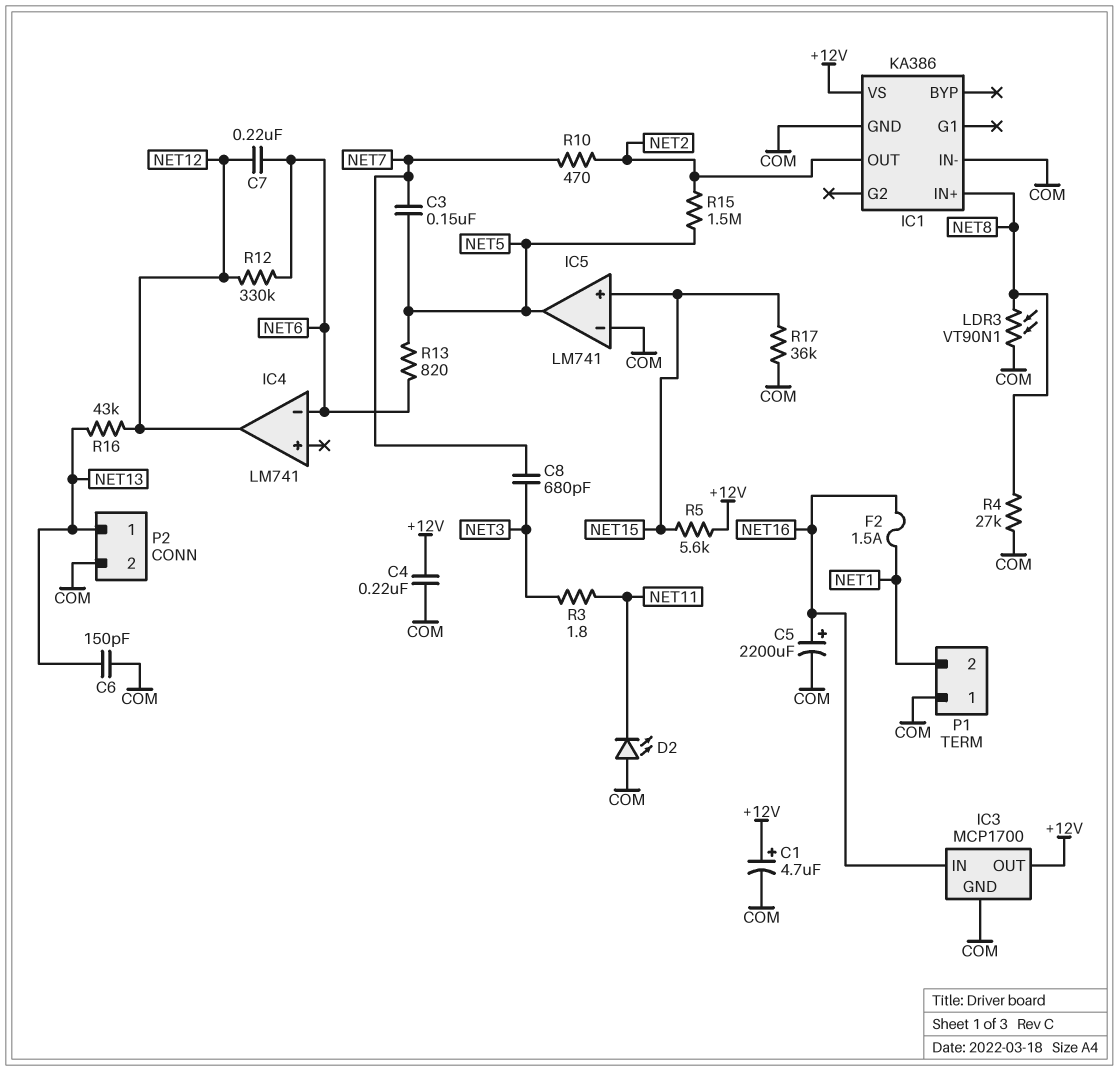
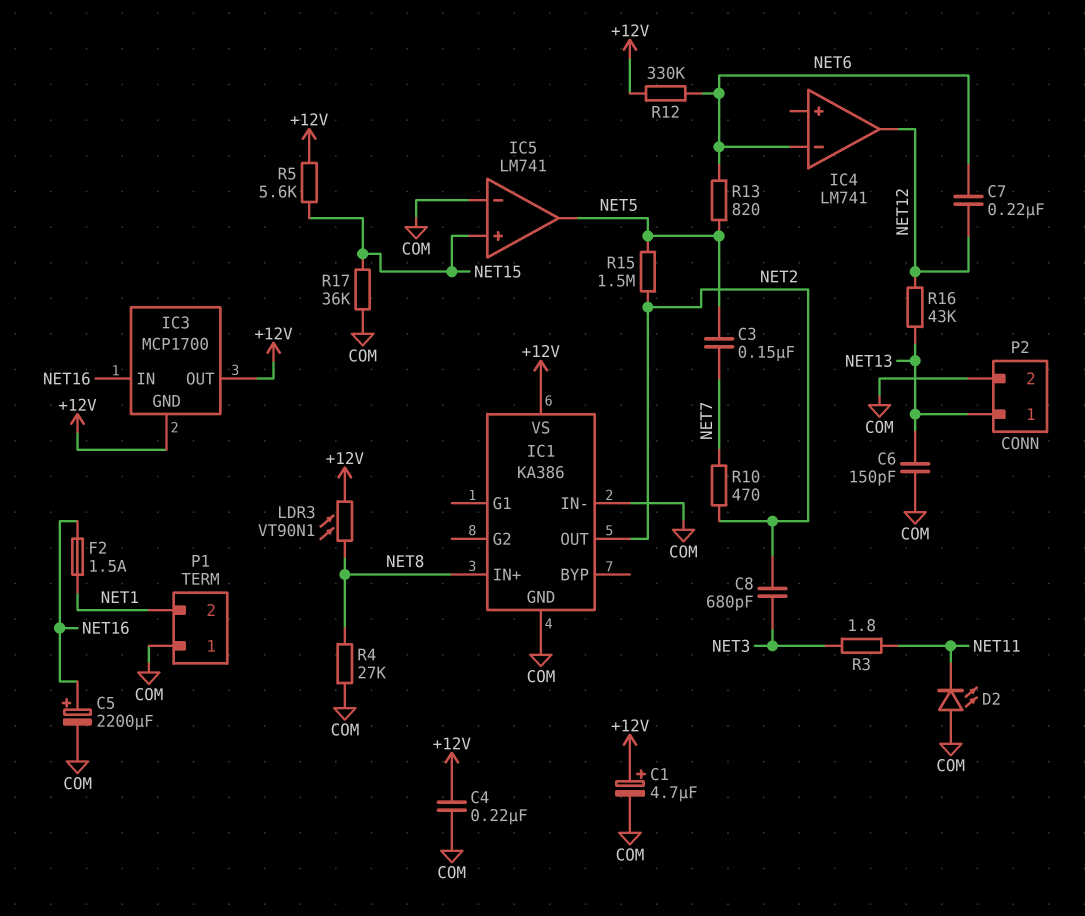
C8: 680pF (NET3, NET7) -> 680pF (NET2, NET3)
IC3 pin GND: COM -> +12V
LDR3: VT90N1 (COM, NET8) -> VT90N1 (+12V, NET8)
R12: 330k (NET6, NET12) -> 330k (+12V, NET6)

